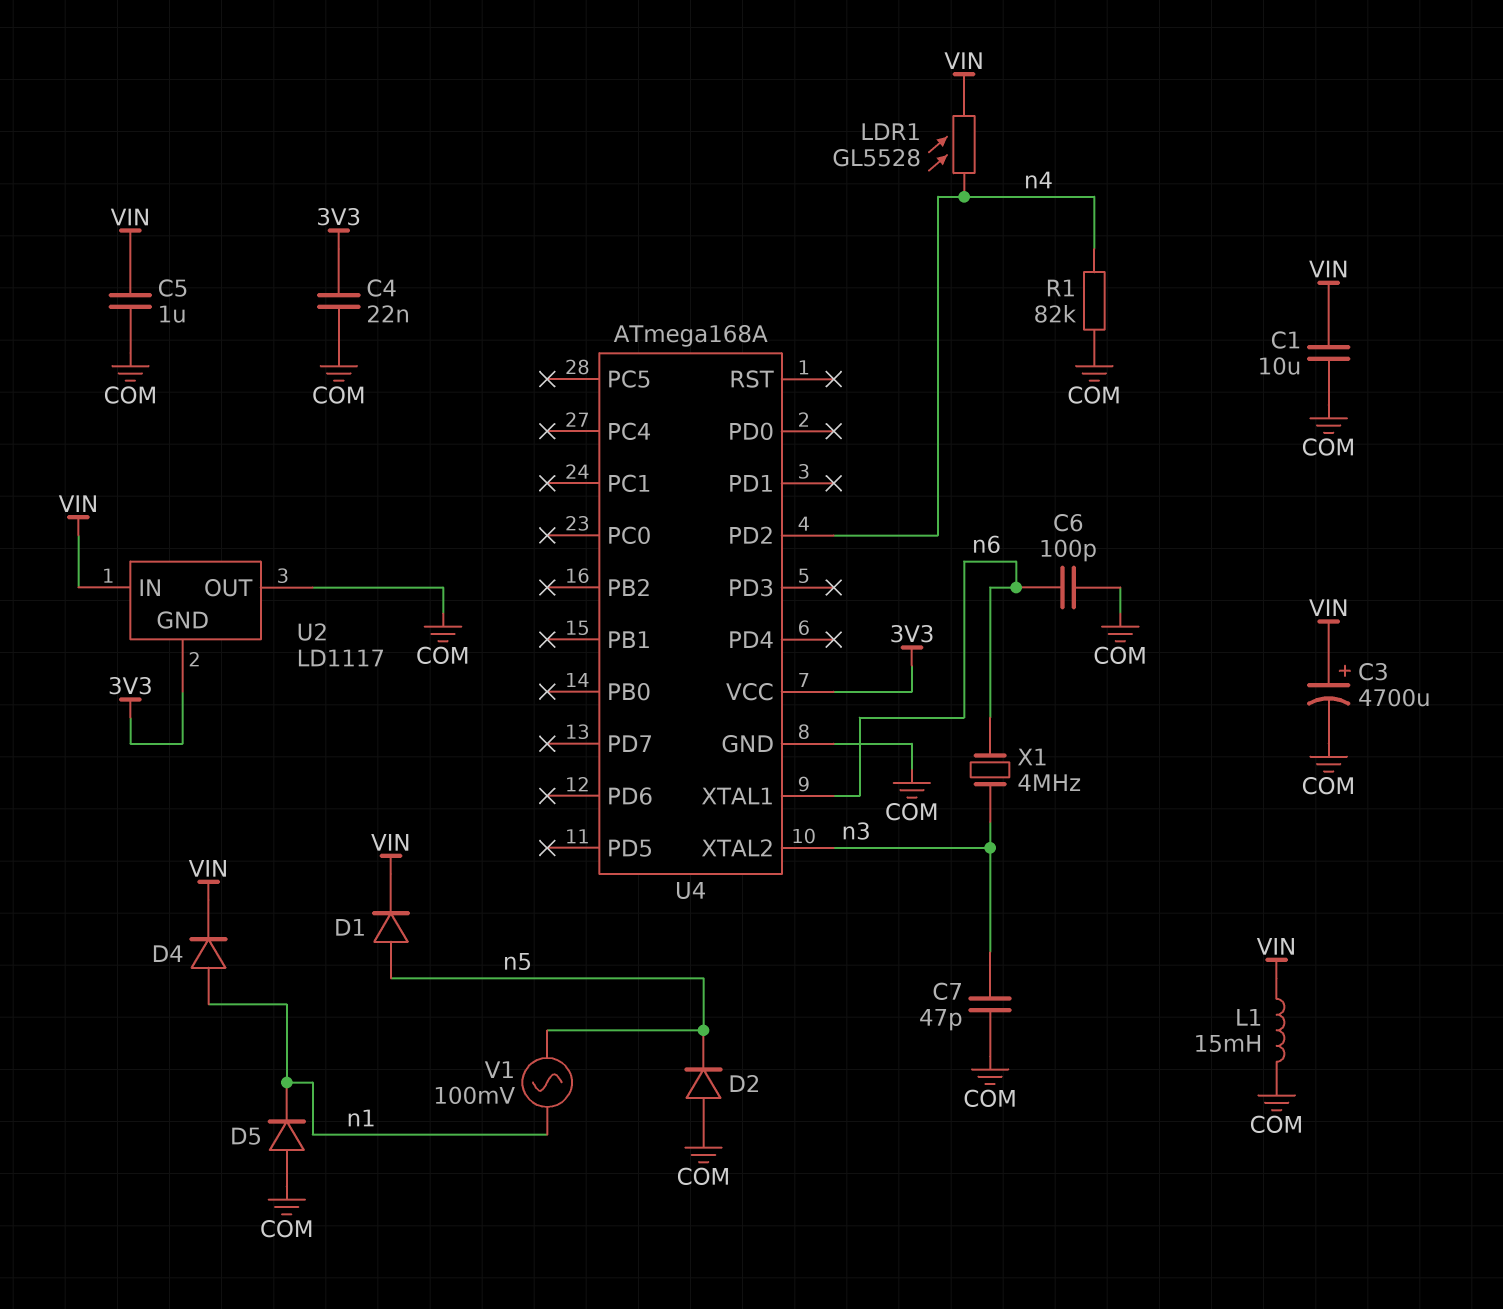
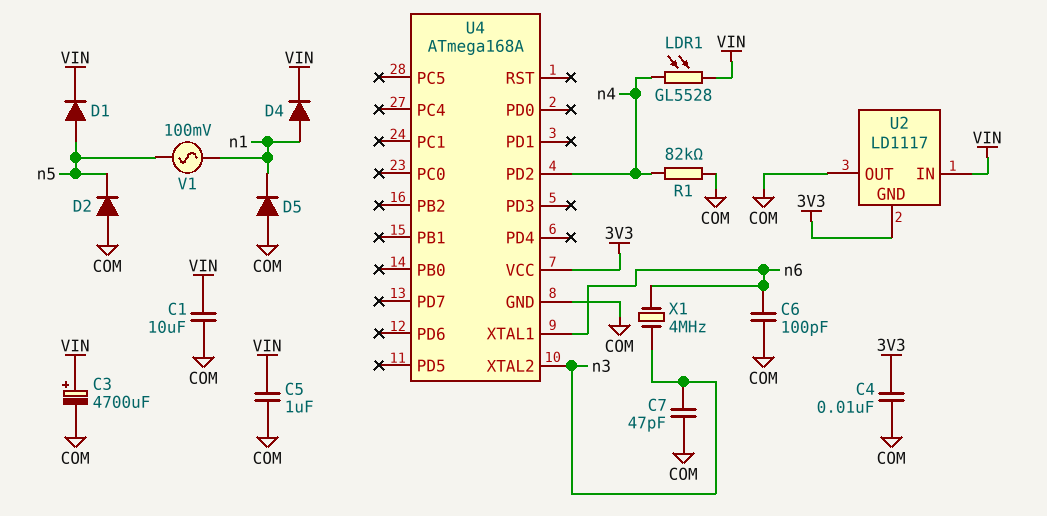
C4: 22nF (3V3, COM) -> 10nF (3V3, COM)
L1: 15mH (COM, VIN) -> none

